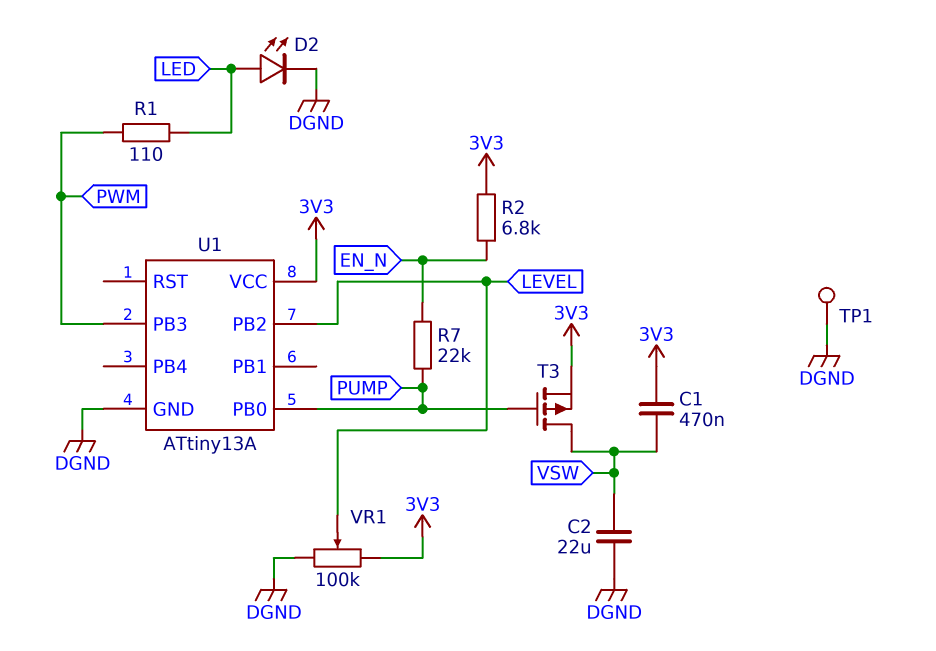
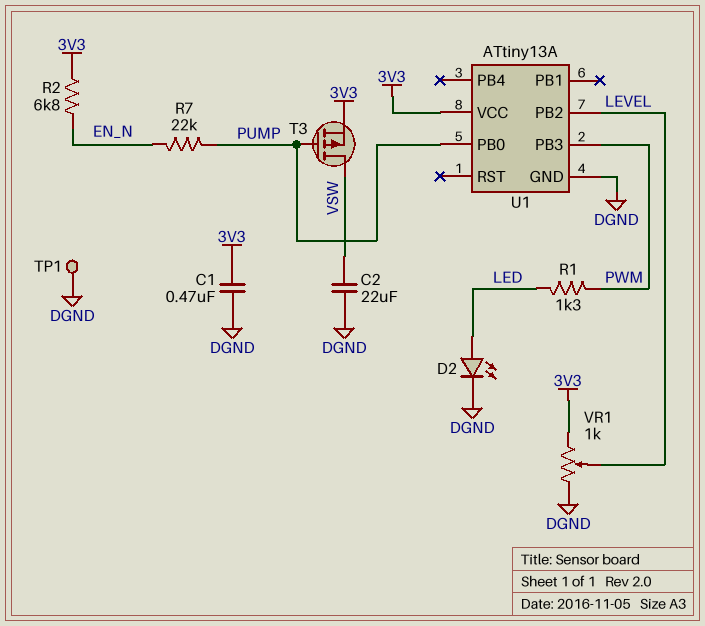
C1: 470nF (3V3, VSW) -> 470nF (3V3, DGND)
R1: 110 (LED, PWM) -> 1.3k (LED, PWM)
VR1: 100k (3V3, DGND, wiper LEVEL) -> 1k (3V3, DGND, wiper LEVEL)

